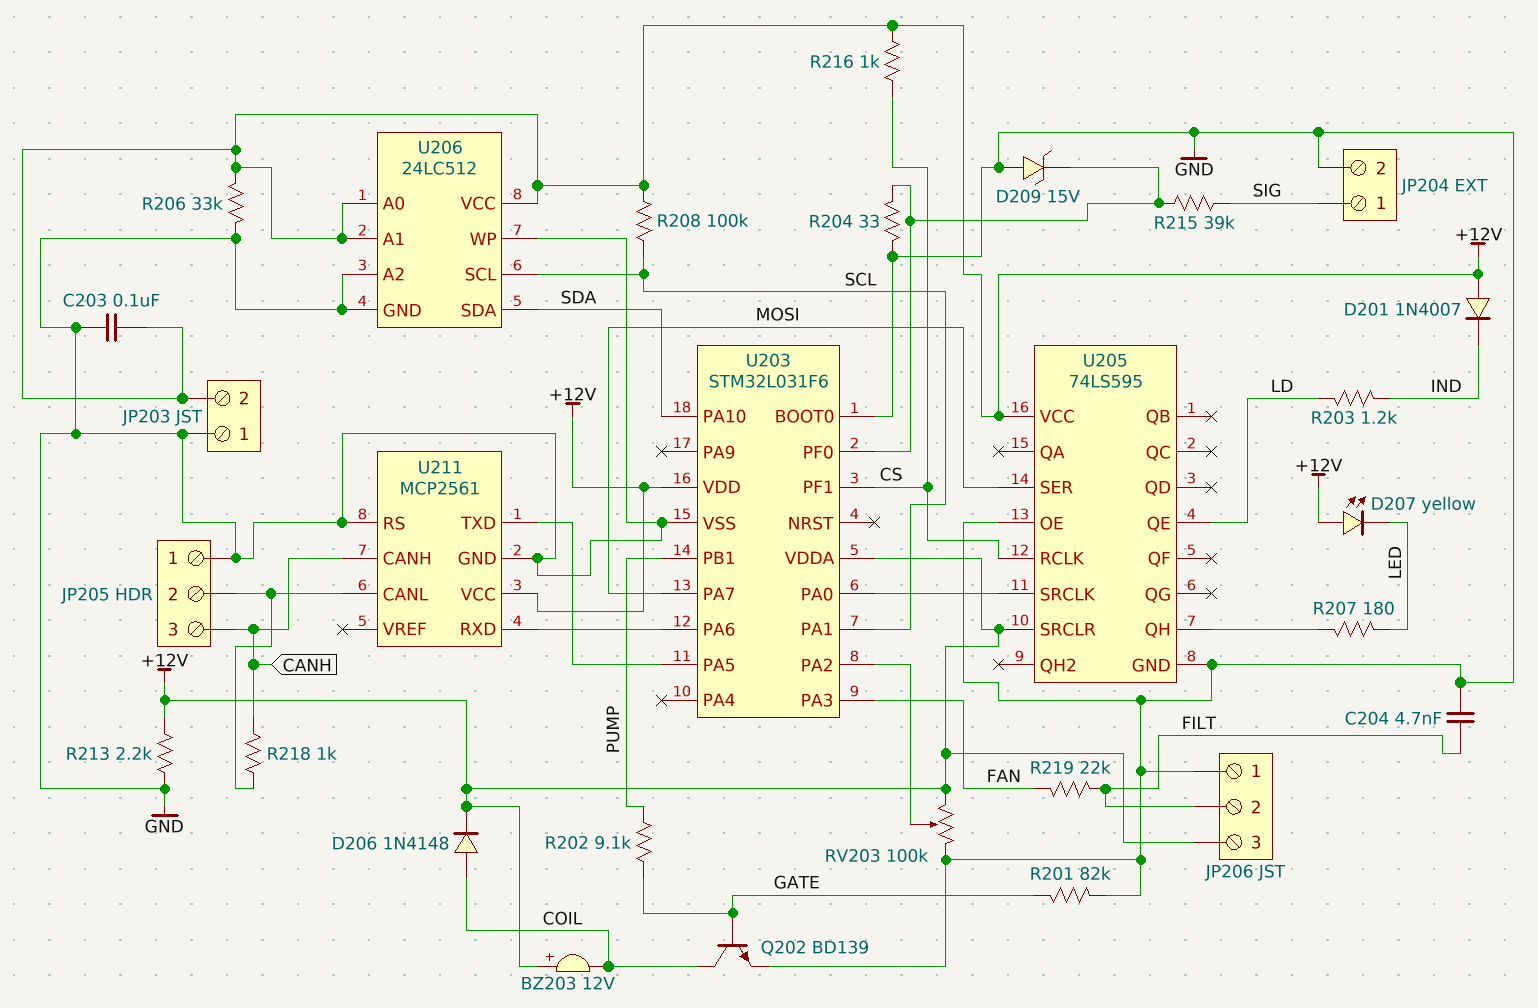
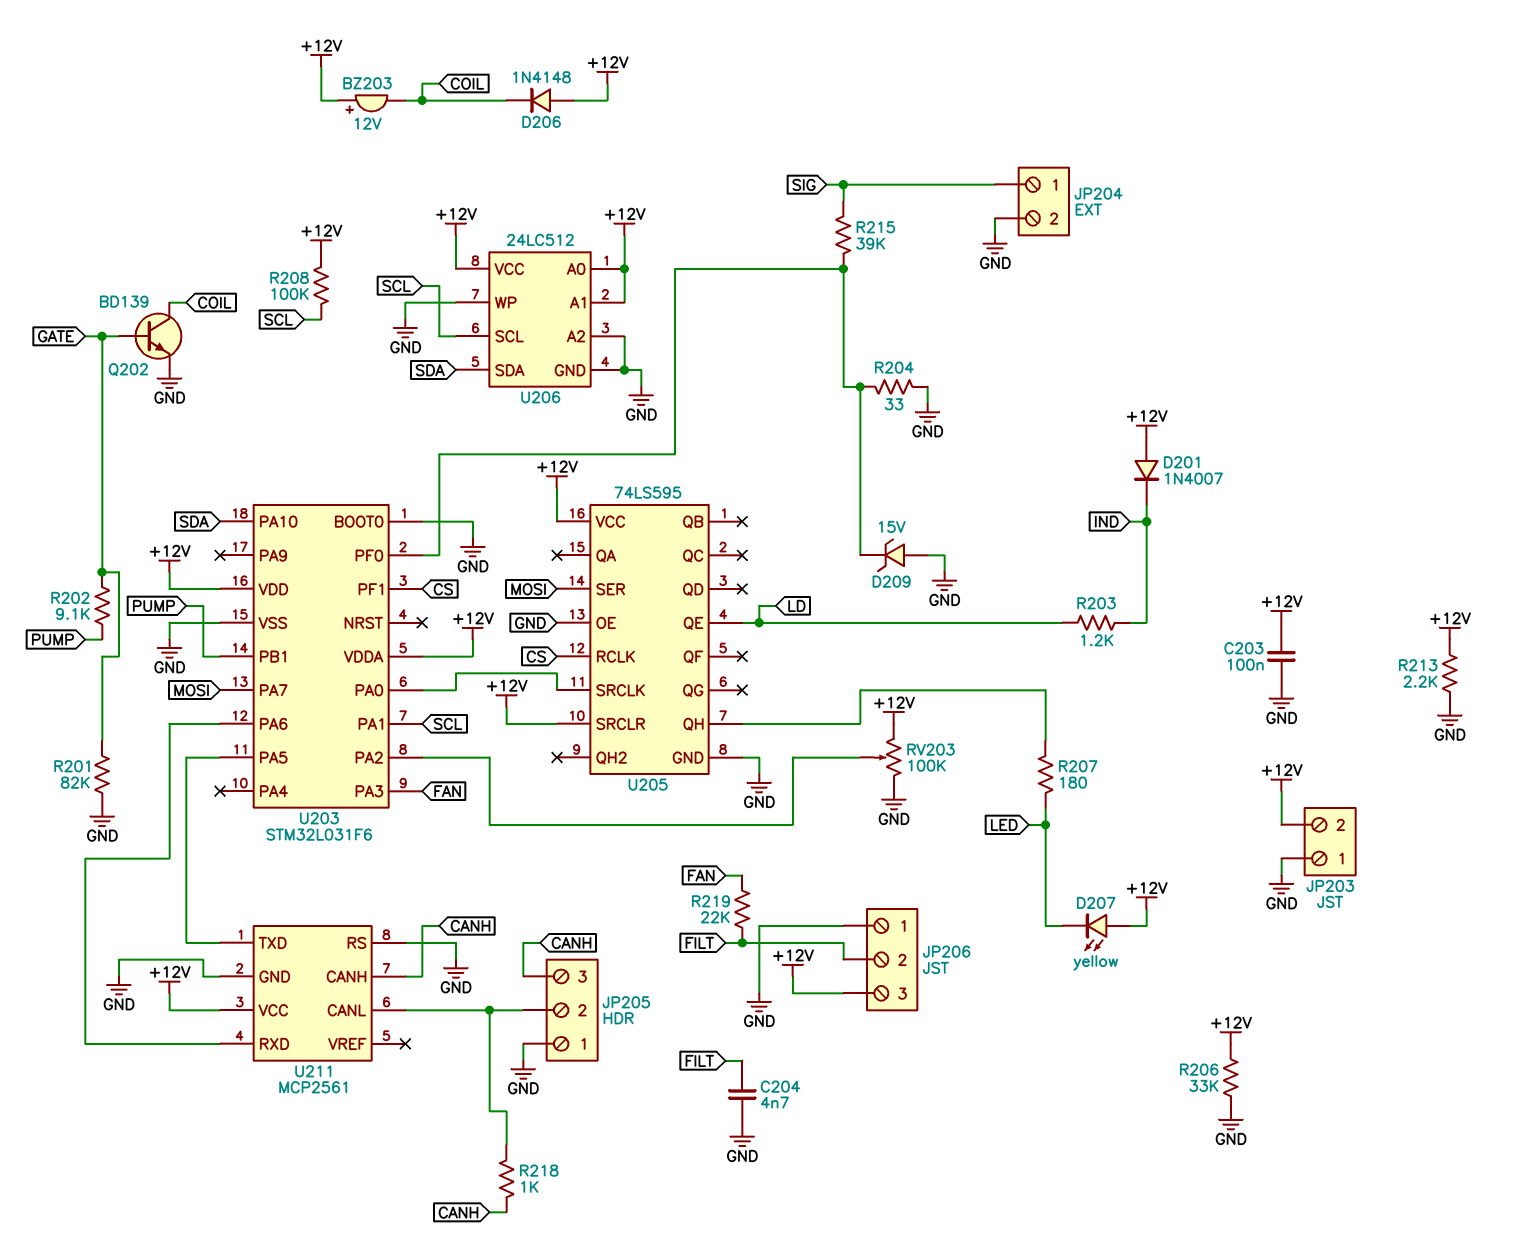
D206: diode 1N4148 (A COIL, K +12V) -> diode 1N4148 (A +12V, K COIL)
R216: 1k (+12V, CS) -> none

